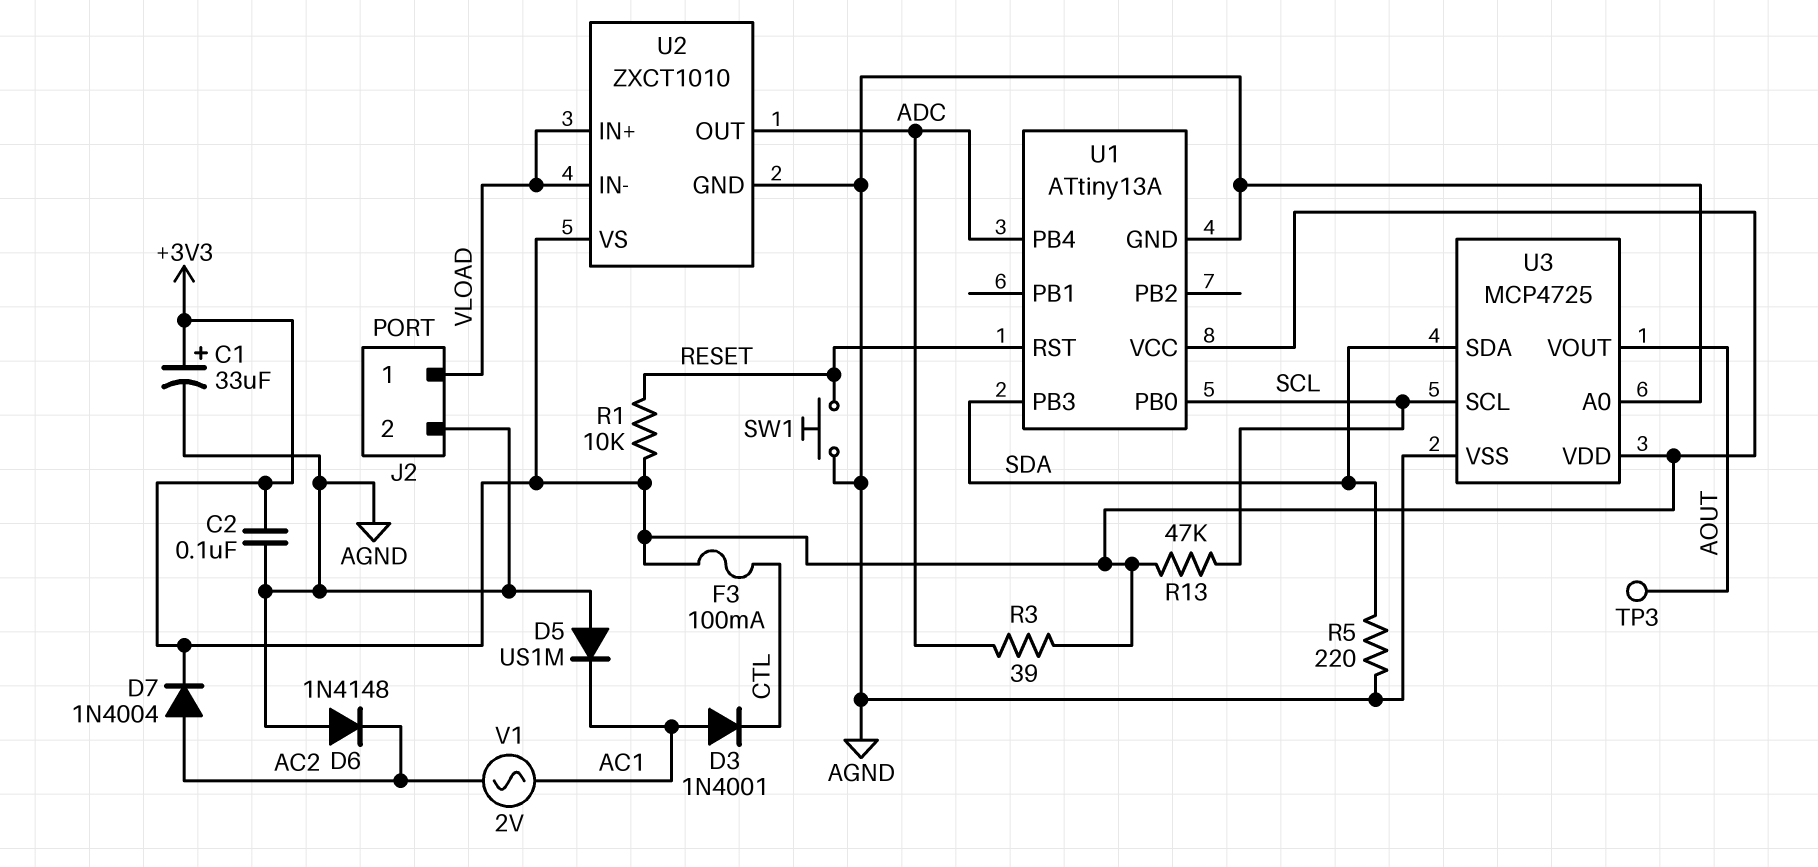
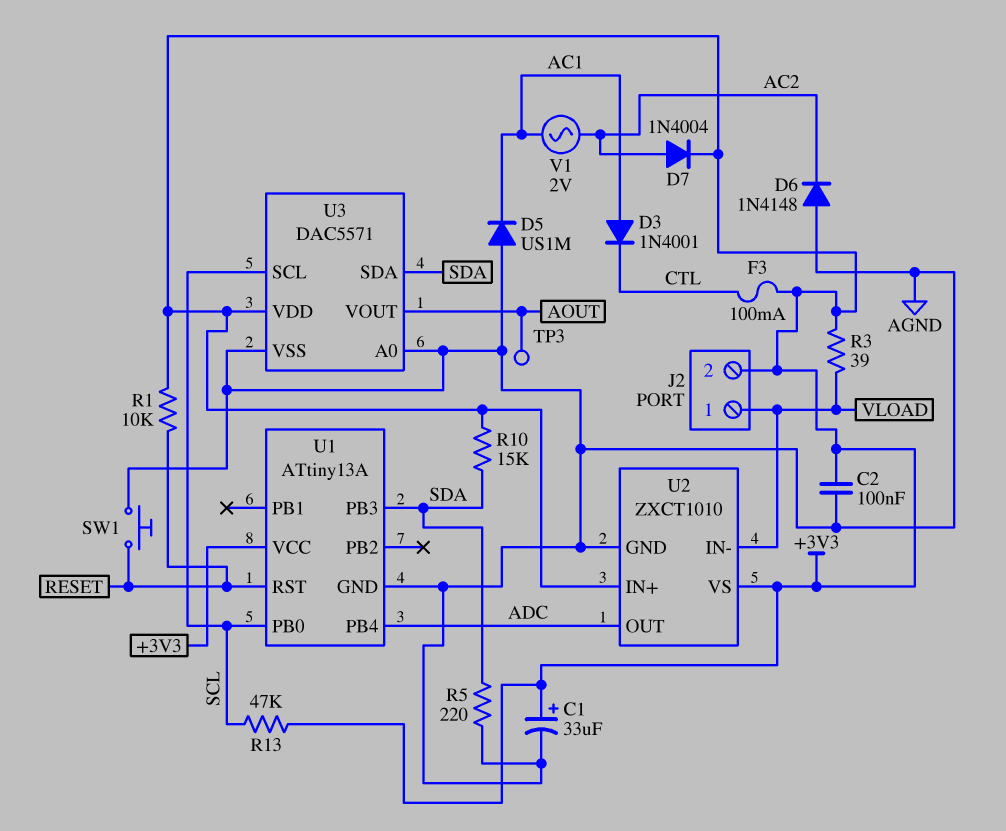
J2 pin 2: AGND -> +3V3
R3: 39 (+3V3, ADC) -> 39 (+3V3, VLOAD)
R10: none -> 15k (+3V3, SDA)
U2 pin IN+: VLOAD -> +3V3
U3: MCP4725 -> DAC5571

